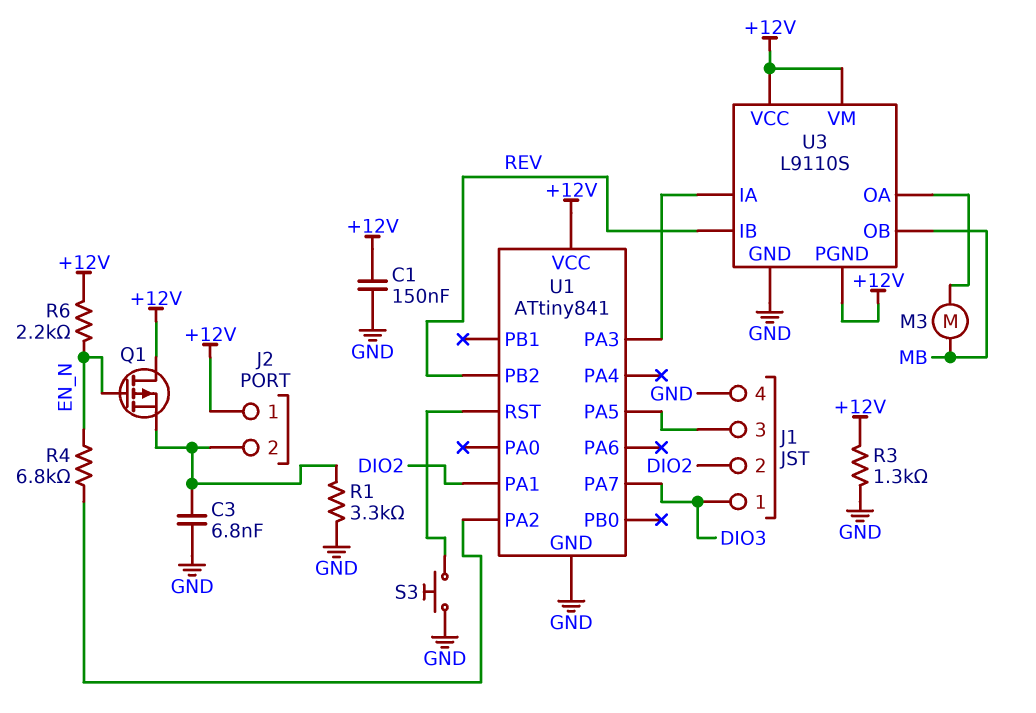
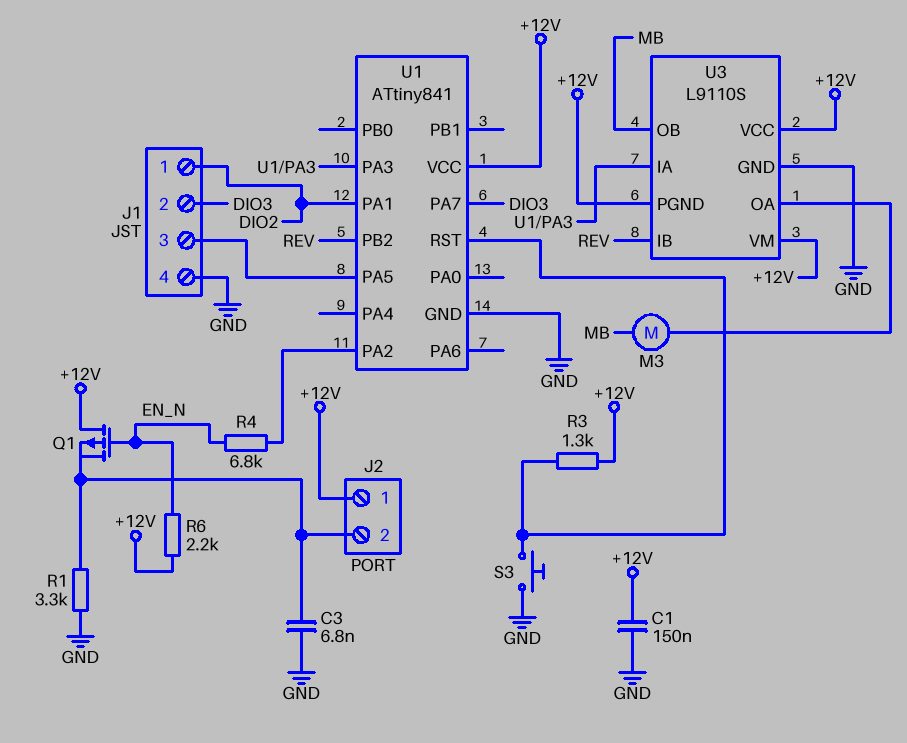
J1 pin 1: DIO3 -> DIO2
J1 pin 2: DIO2 -> DIO3
R3: 1.3k (+12V, GND) -> 1.3k (+12V, U1/RST)

